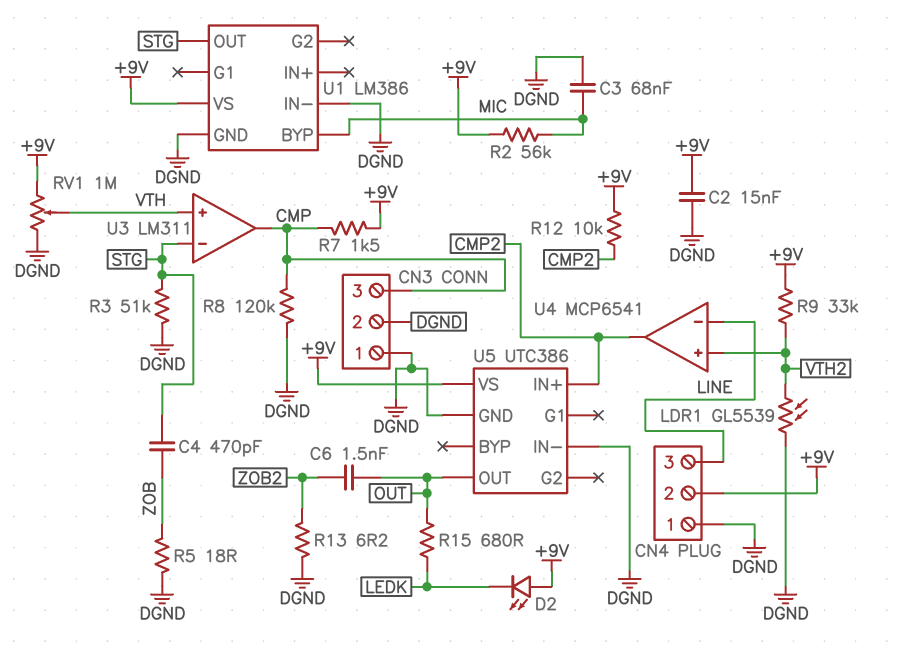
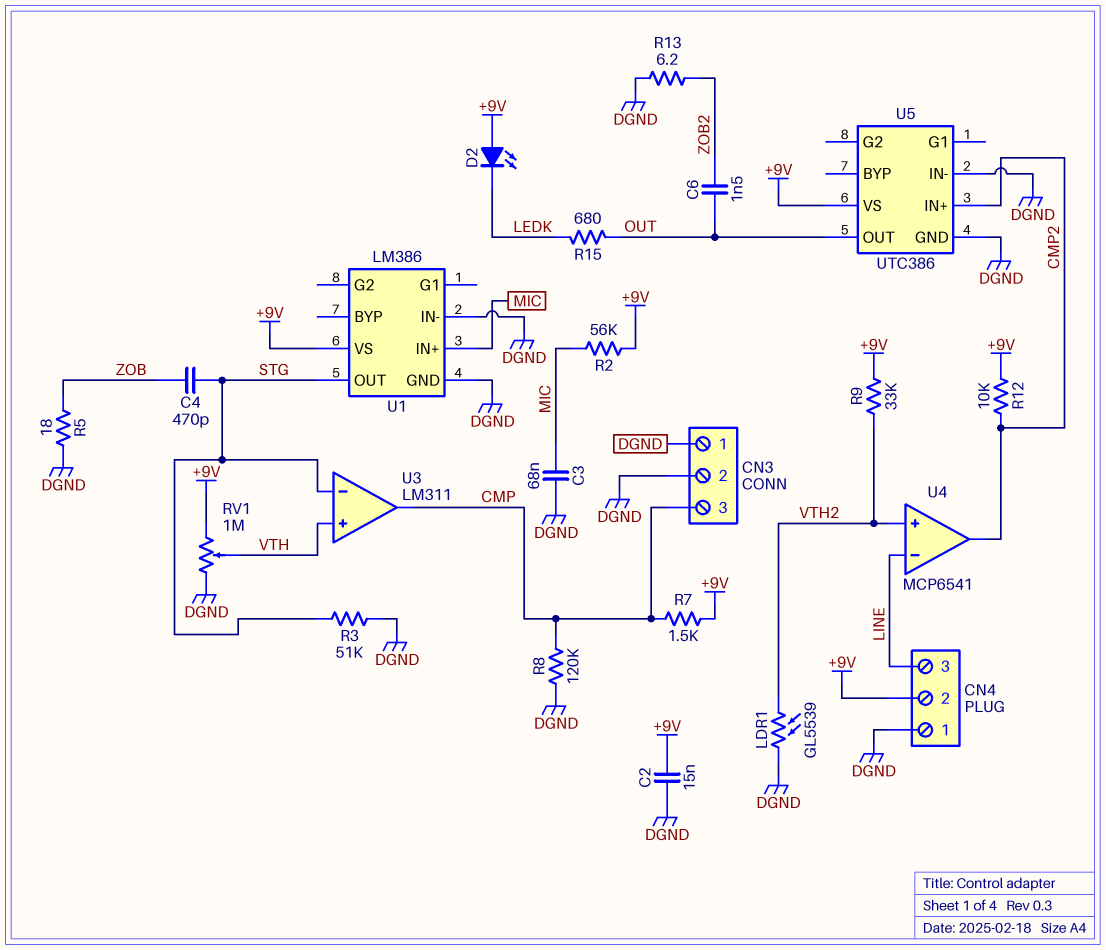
U1 pin BYP: MIC -> none
U1 pin IN+: none -> MIC

